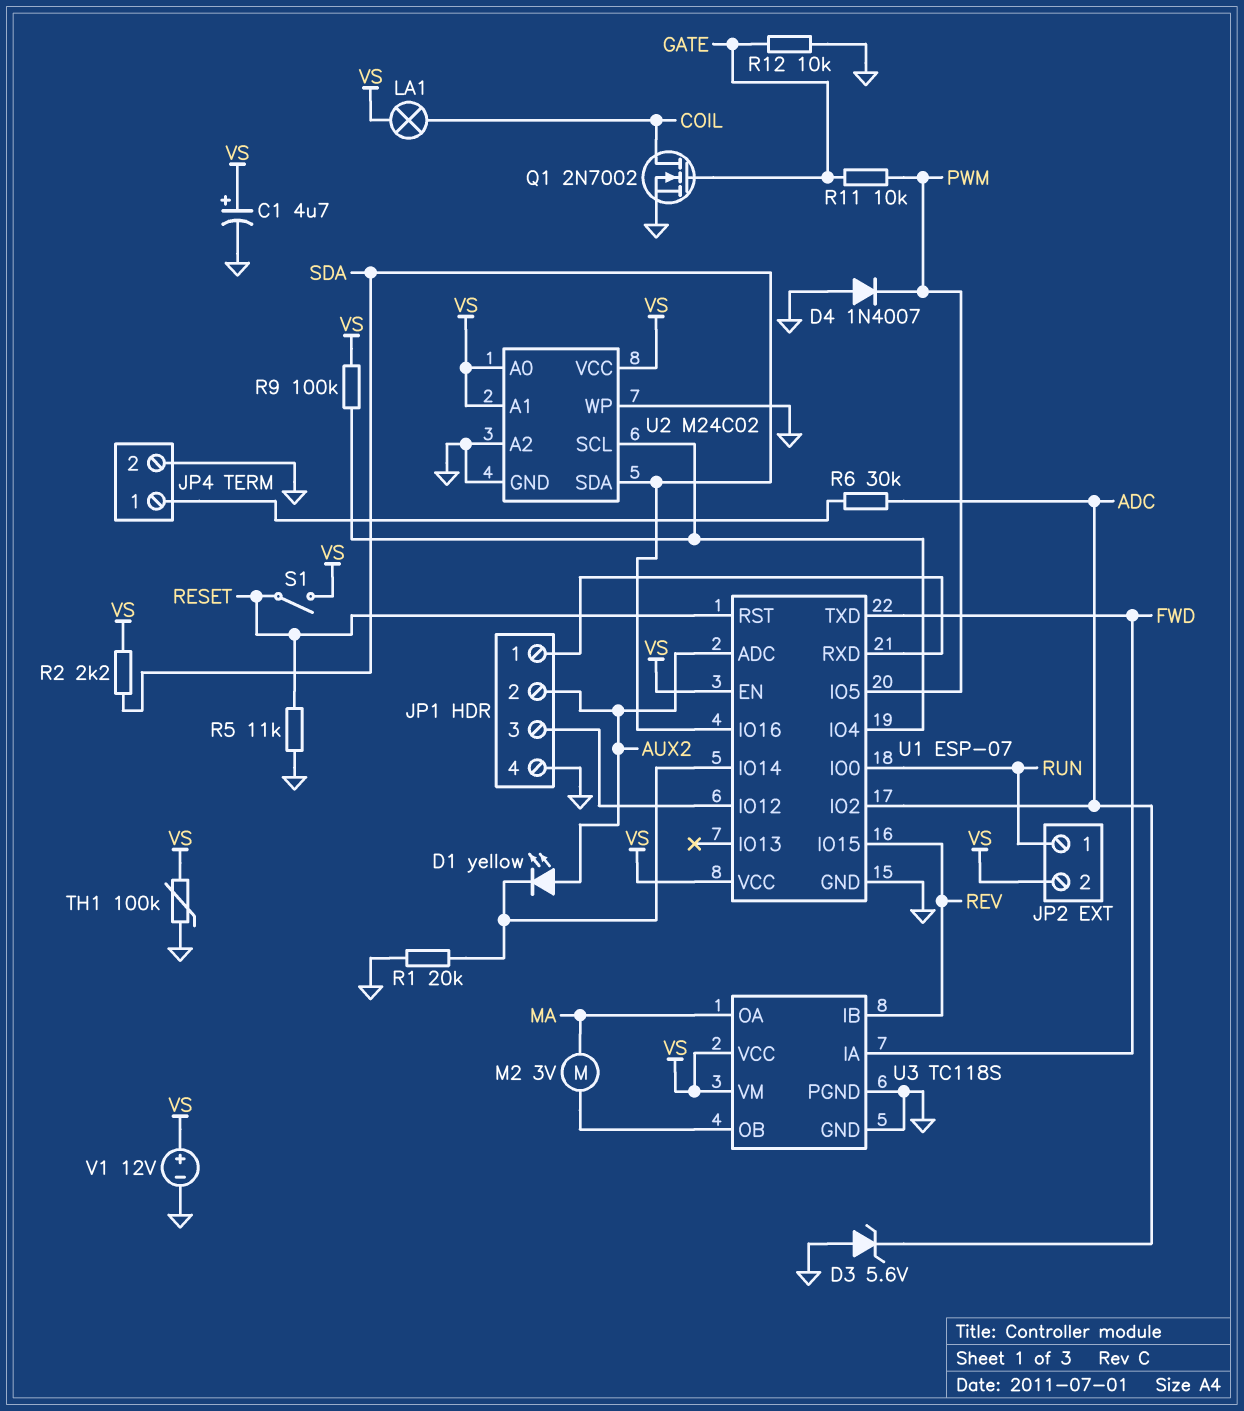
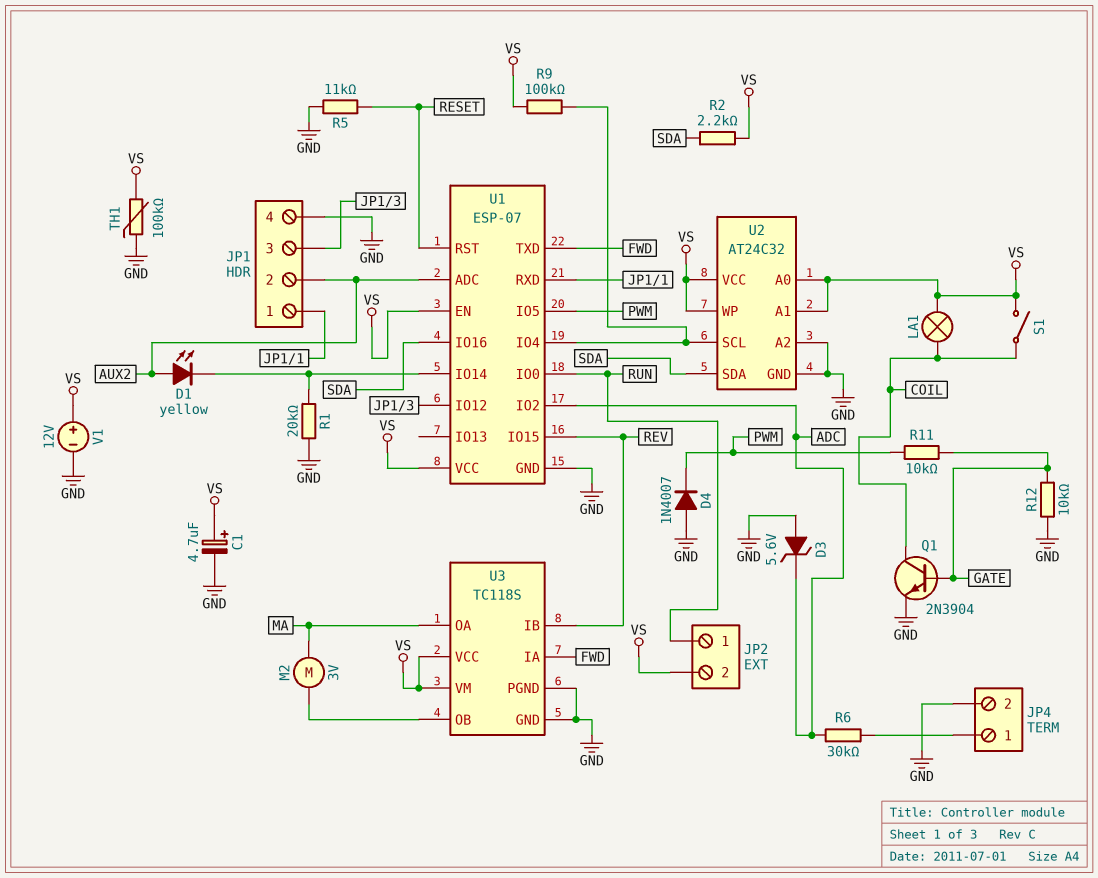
Q1: NMOS 2N7002 (G GATE, D COIL, S GND) -> NPN 2N3904 (B GATE, C COIL, E GND)
S1: switch (RESET, VS) -> switch (COIL, VS)
U2: M24C02 -> AT24C32
U2 pin WP: GND -> VS

